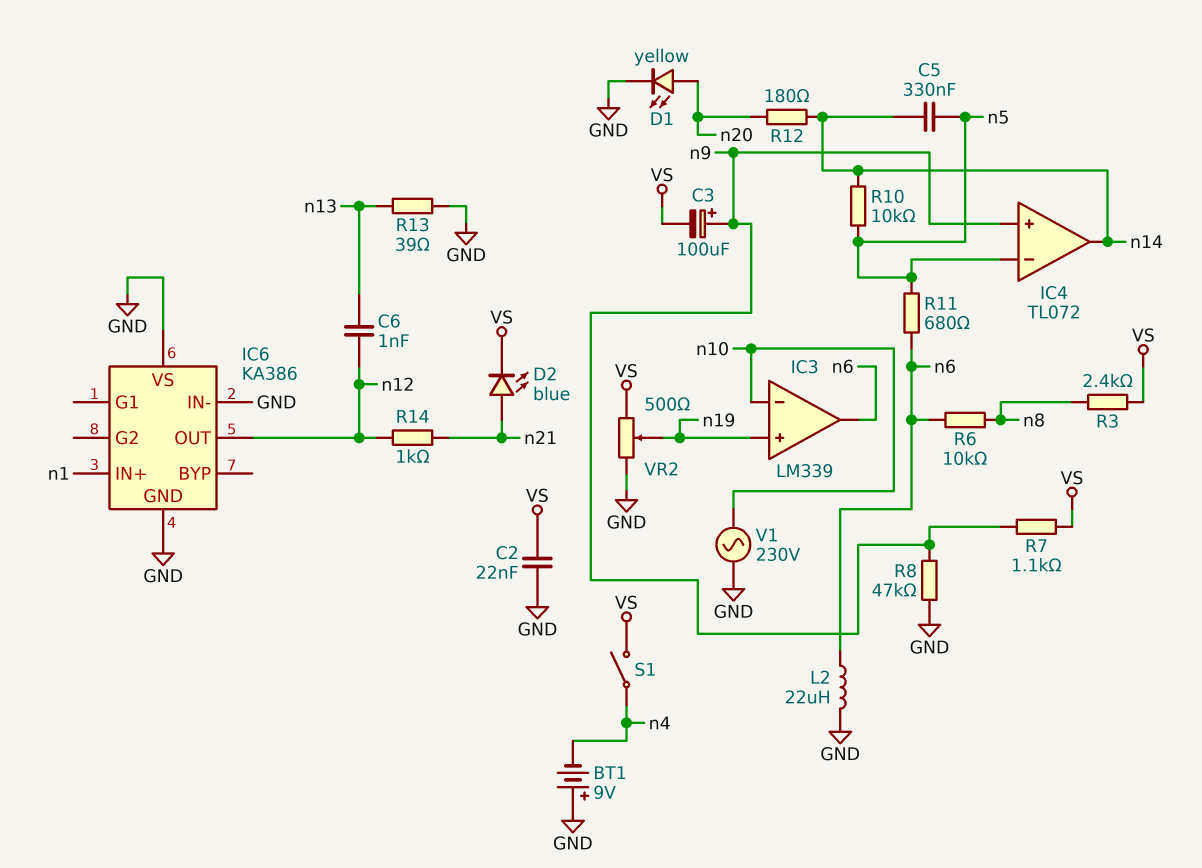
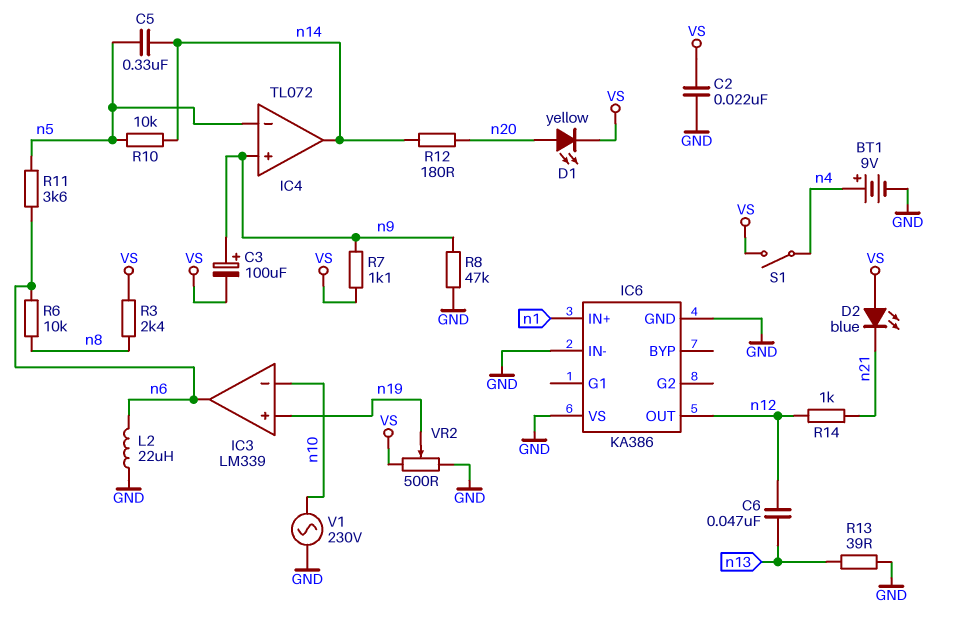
BT1: 9V (plus GND, minus n4) -> 9V (plus n4, minus GND)
C6: 1nF (n12, n13) -> 47nF (n12, n13)
D1: LED yellow (A n20, K GND) -> LED yellow (A n20, K VS)
D2: LED blue (A n21, K VS) -> LED blue (A VS, K n21)
R11: 680 (n5, n6) -> 3.6k (n5, n6)

